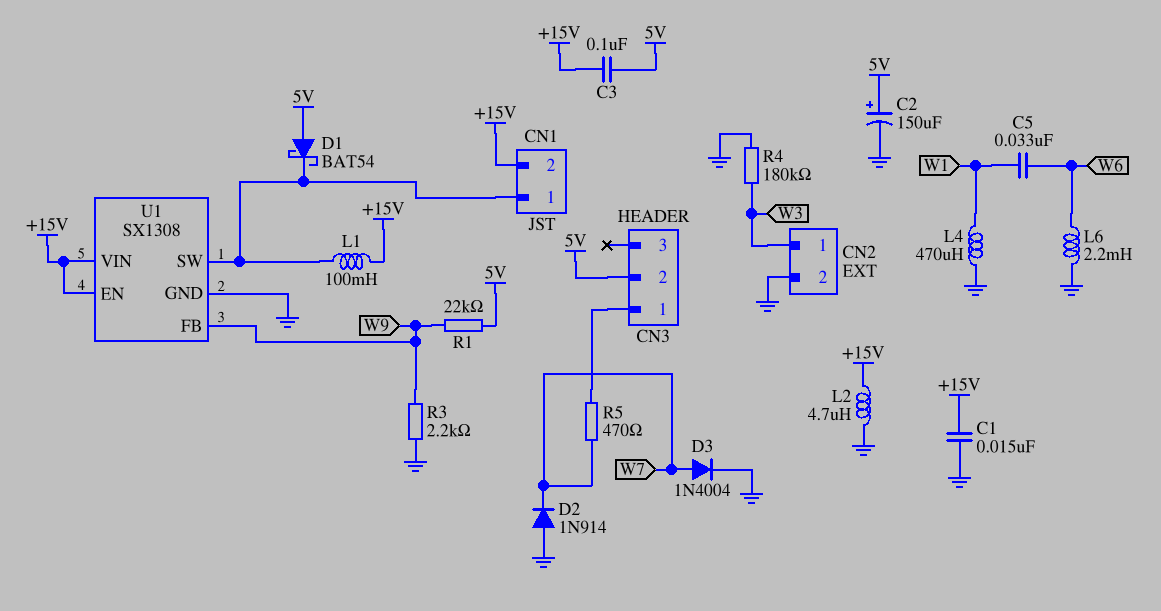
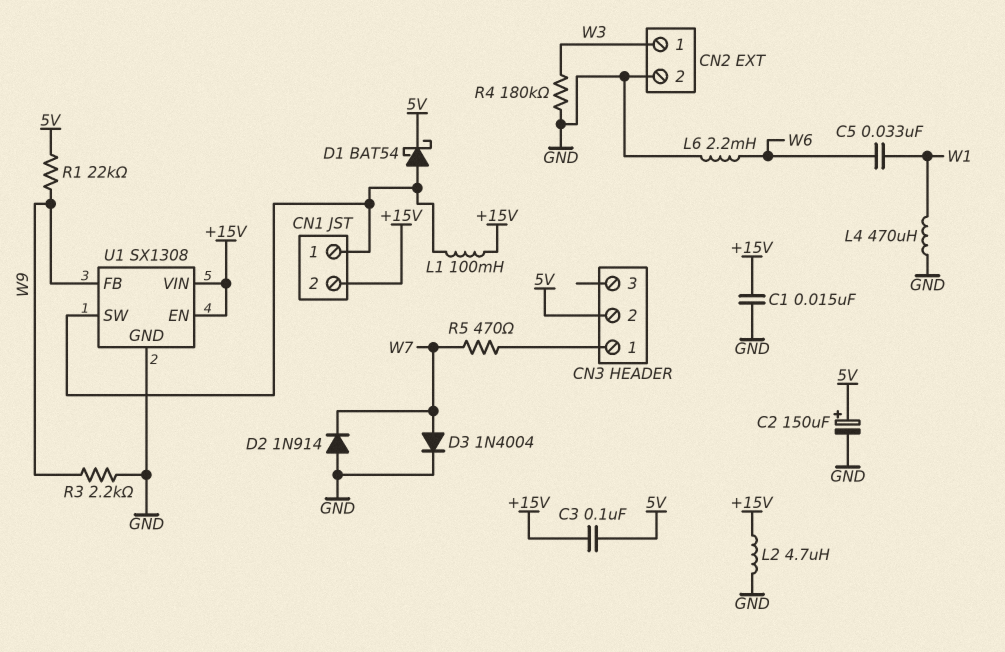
D1: schottky BAT54 (A 5V, K CN1/1) -> schottky BAT54 (A CN1/1, K 5V)

